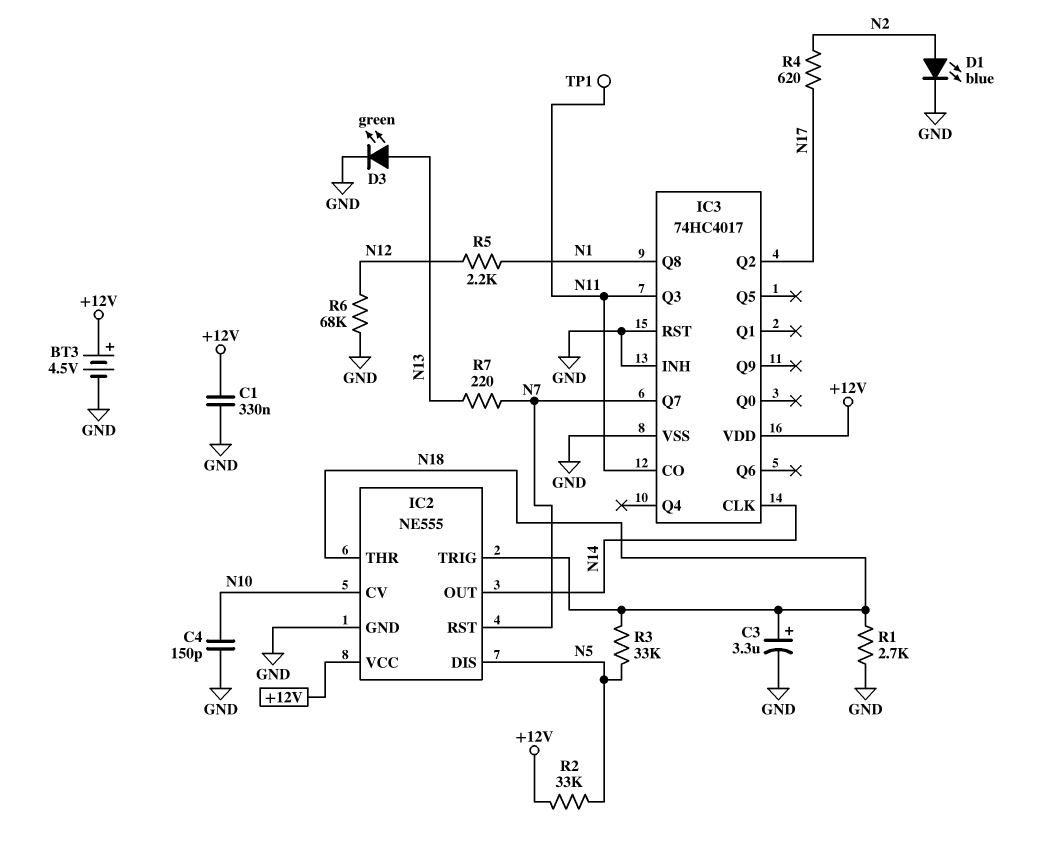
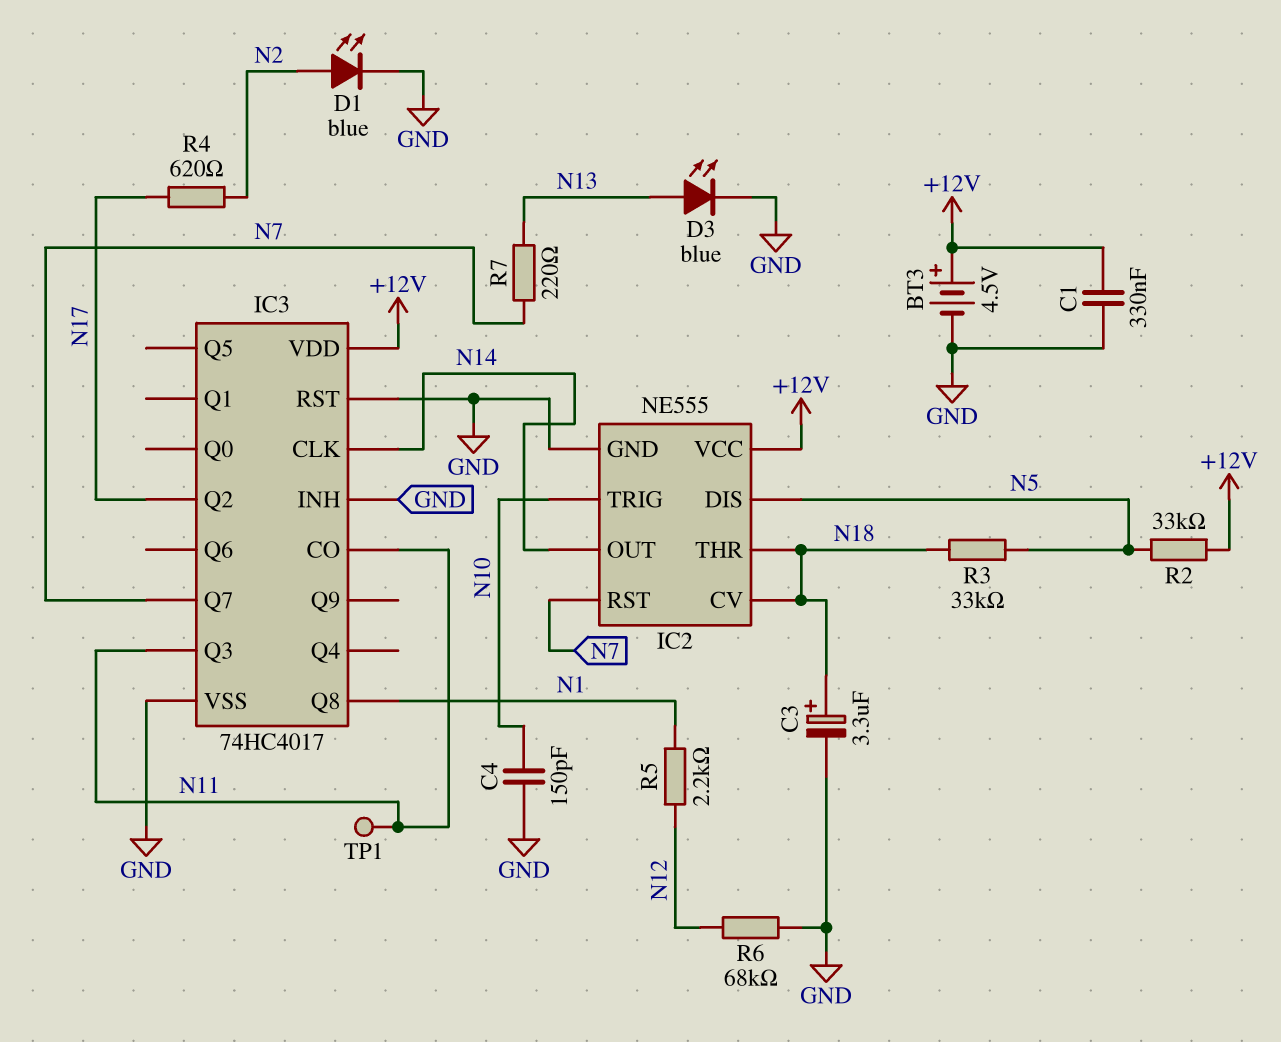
D3: LED green (A N13, K GND) -> LED blue (A N13, K GND)
IC2 pin CV: N10 -> N18
IC2 pin TRIG: N18 -> N10
R1: 2.7k (GND, N18) -> none

